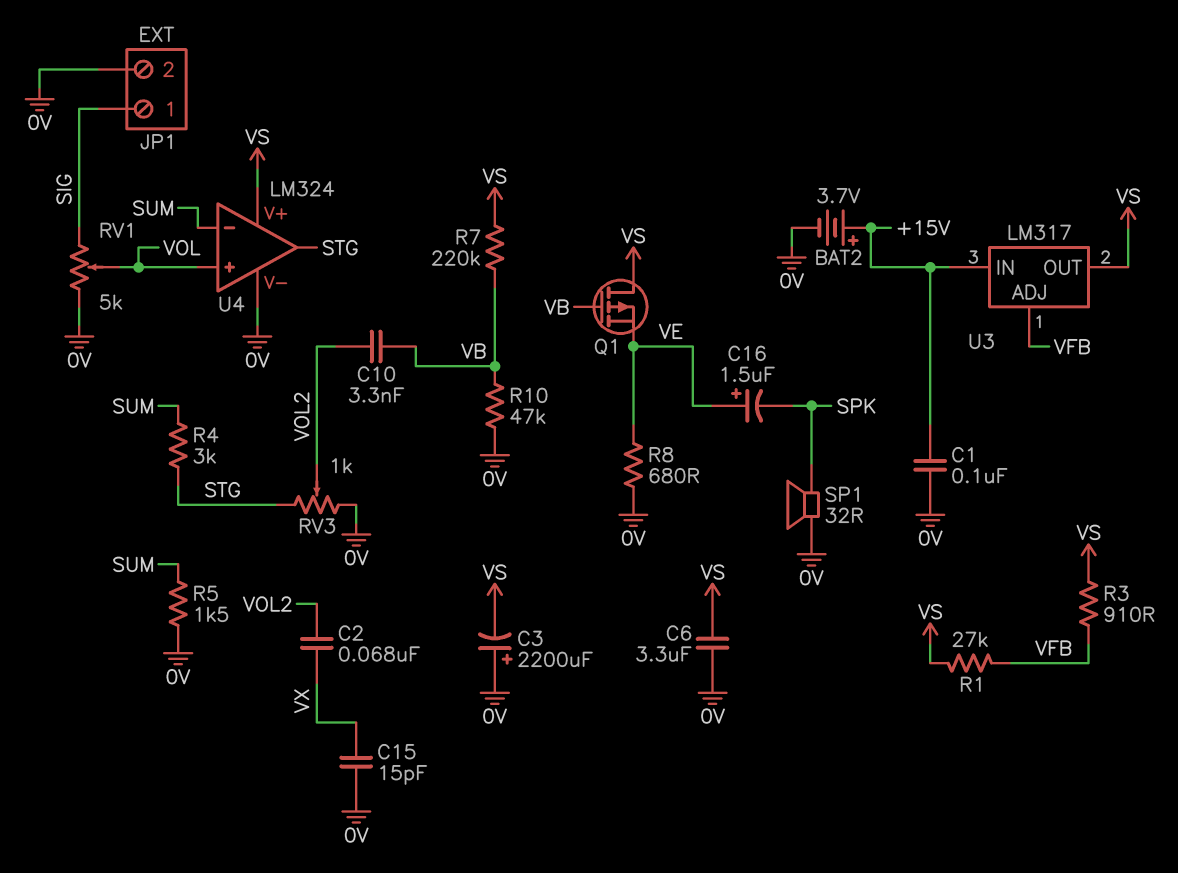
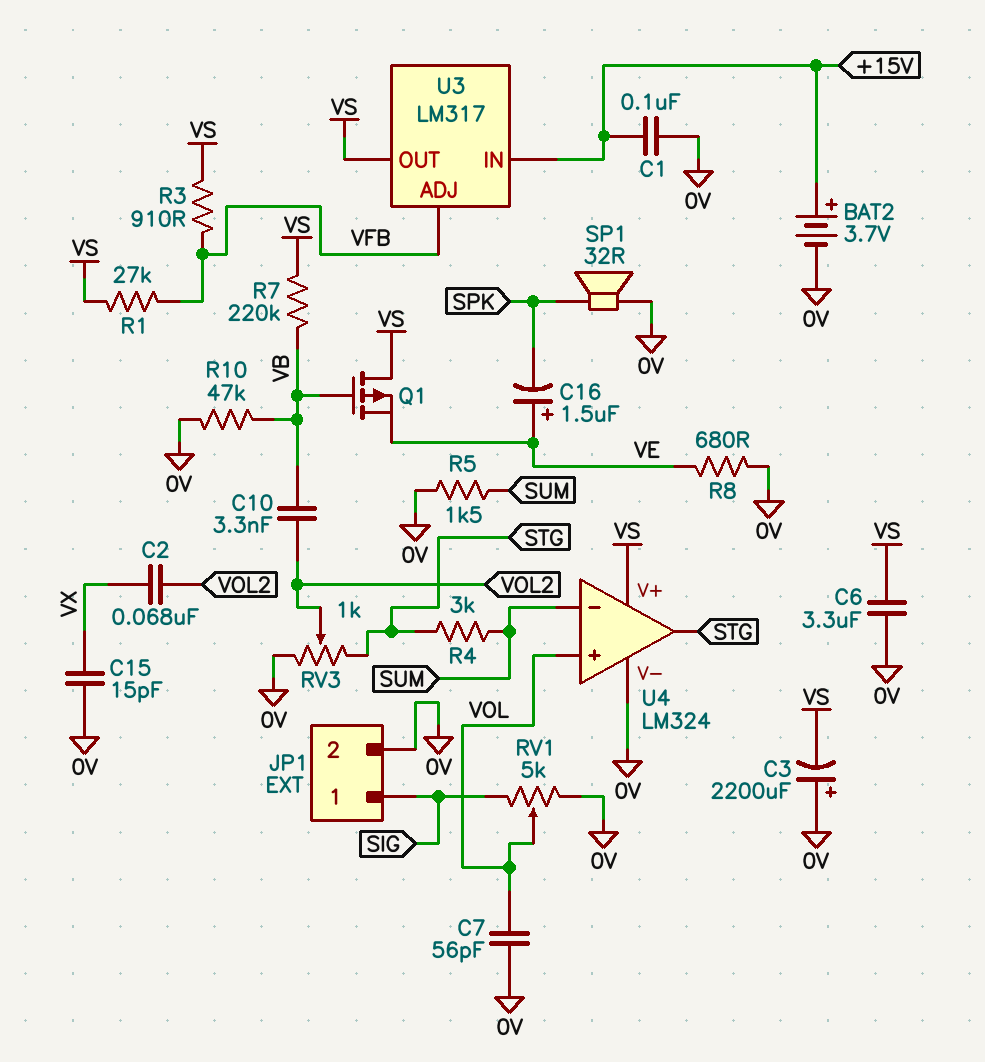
C7: none -> 56pF (0V, VOL)

